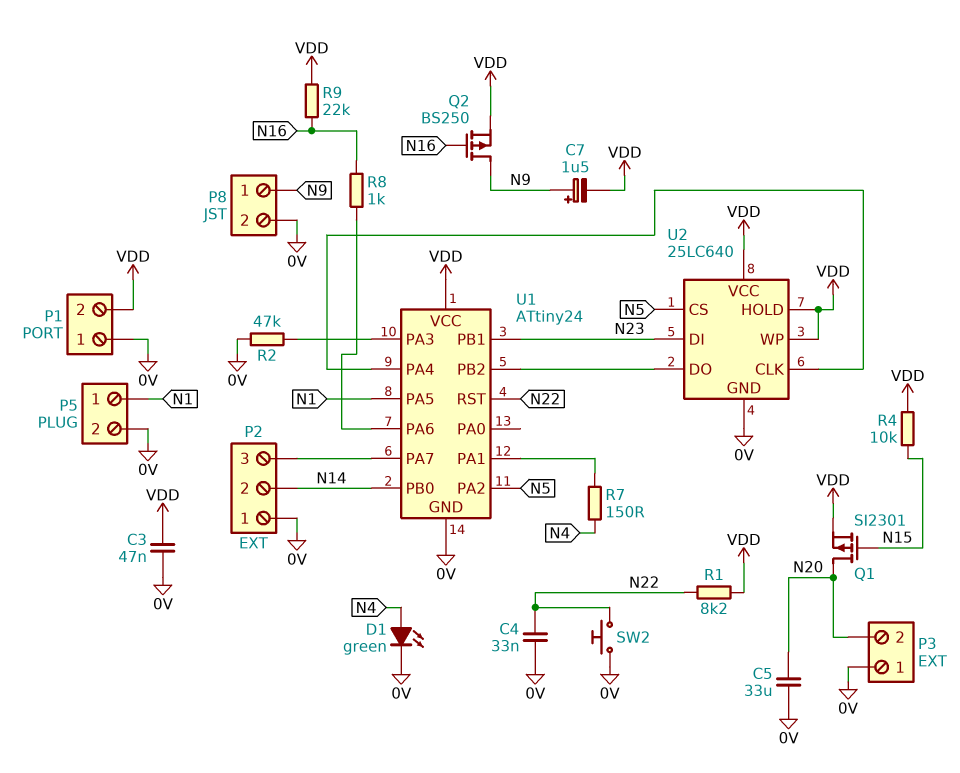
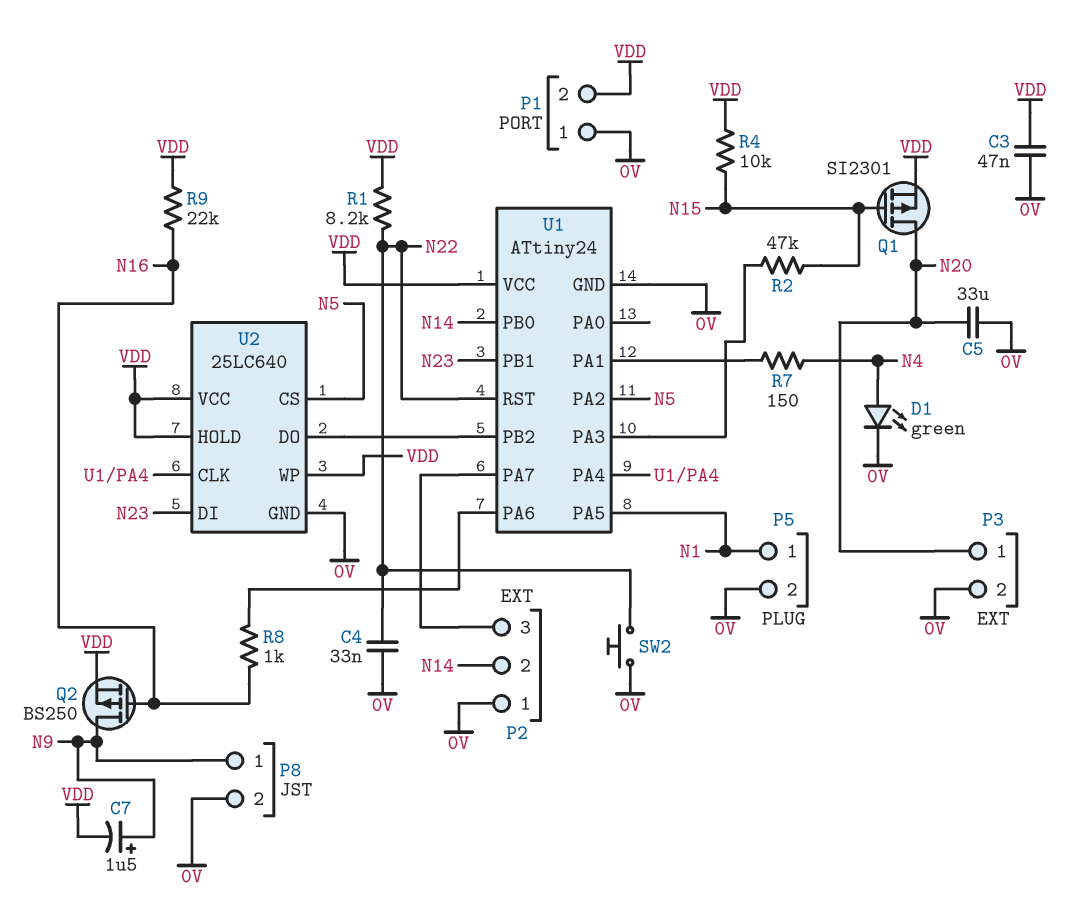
P3 pin 1: 0V -> N20
P3 pin 2: N20 -> 0V
R2: 47k (0V, U1/PA3) -> 47k (N15, U1/PA3)

